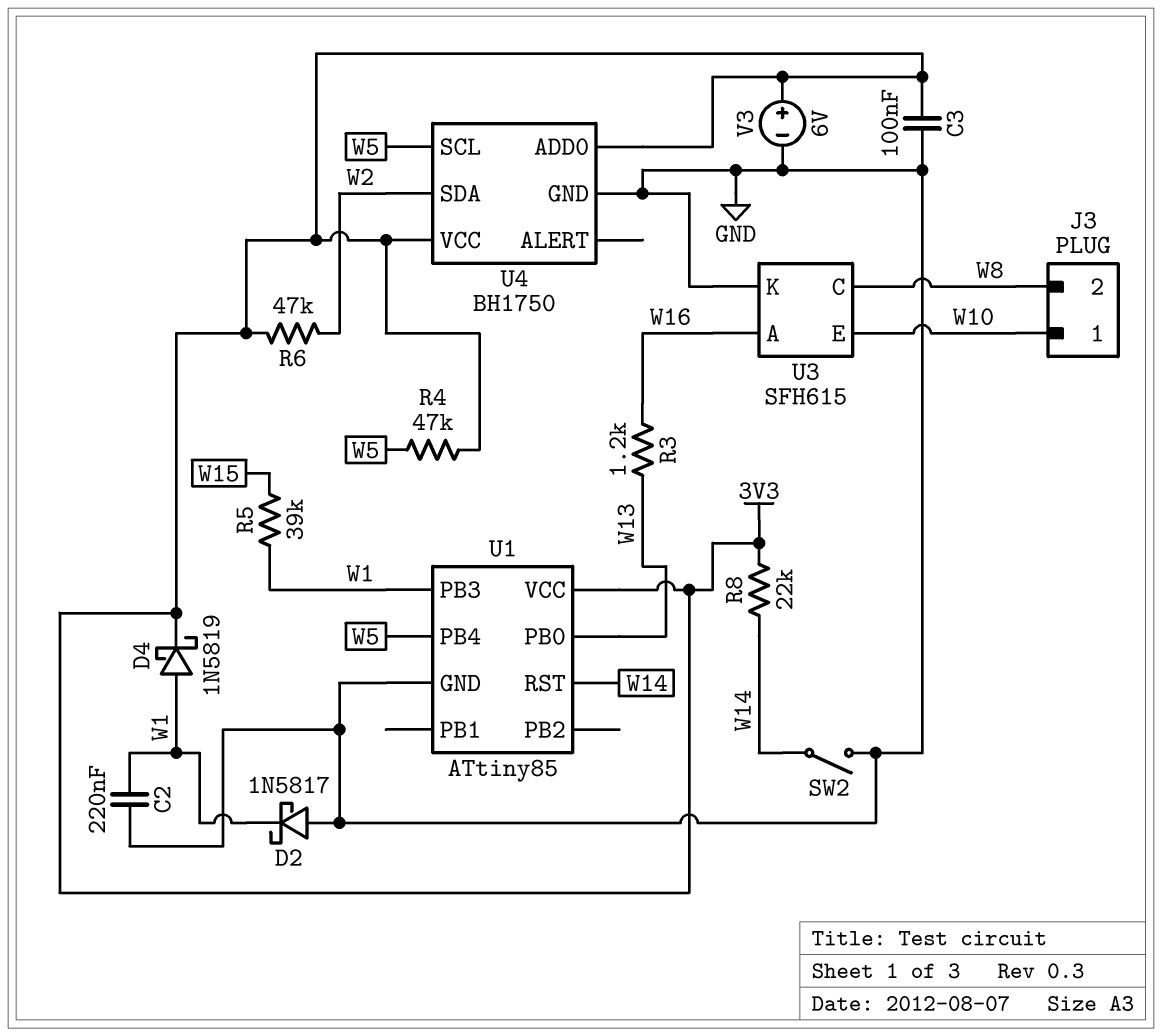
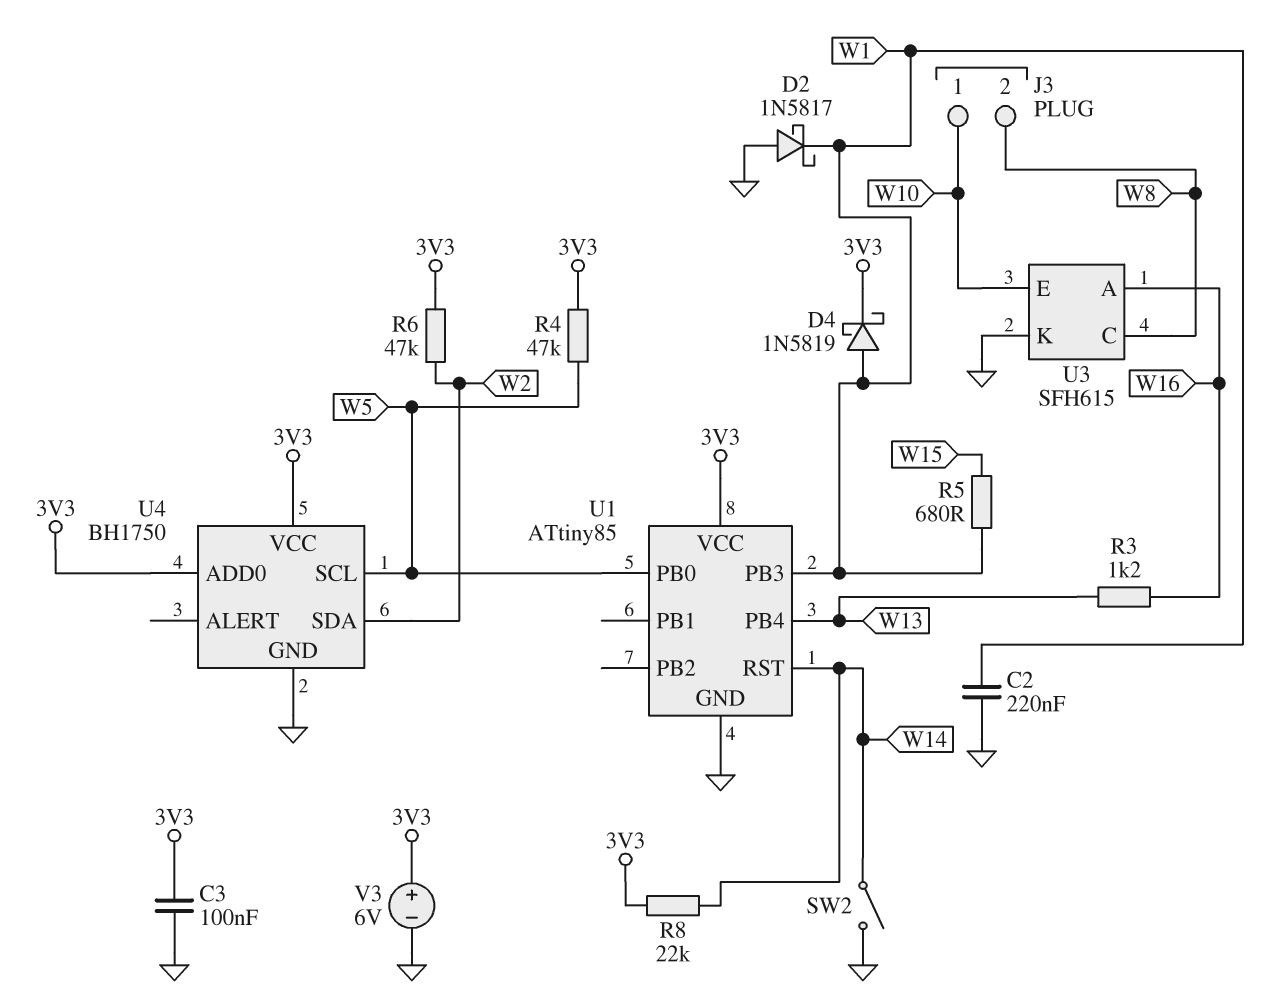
R5: 39k (W1, W15) -> 680 (W1, W15)
U1 pin PB0: W13 -> W5
U1 pin PB4: W5 -> W13

